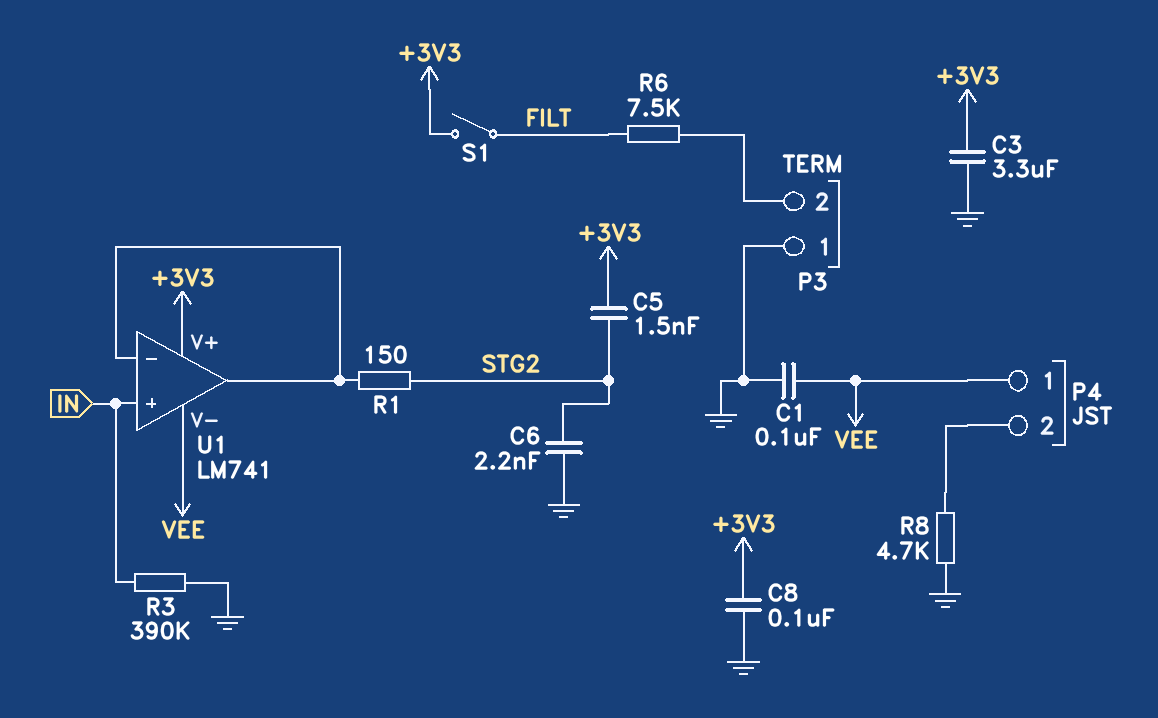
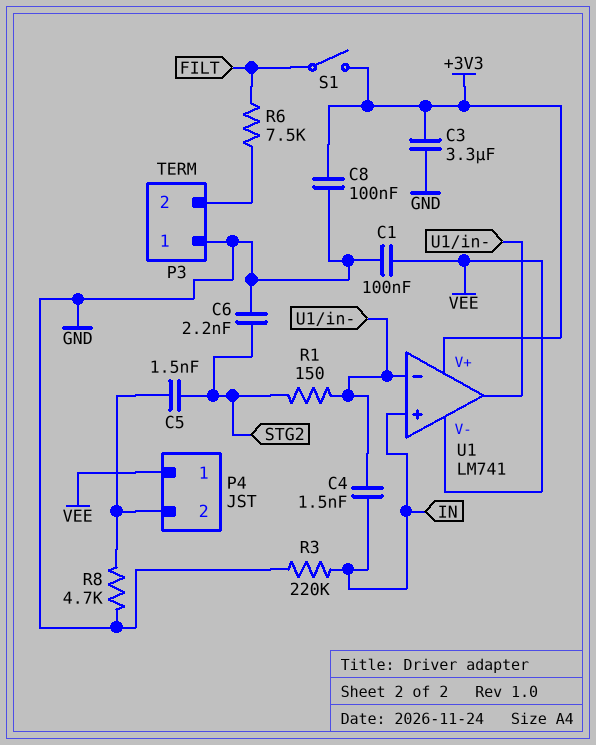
C4: none -> 1.5nF (IN, U1/in-)
C5: 1.5nF (+3V3, STG2) -> 1.5nF (P4/2, STG2)
R3: 390k (GND, IN) -> 220k (GND, IN)

